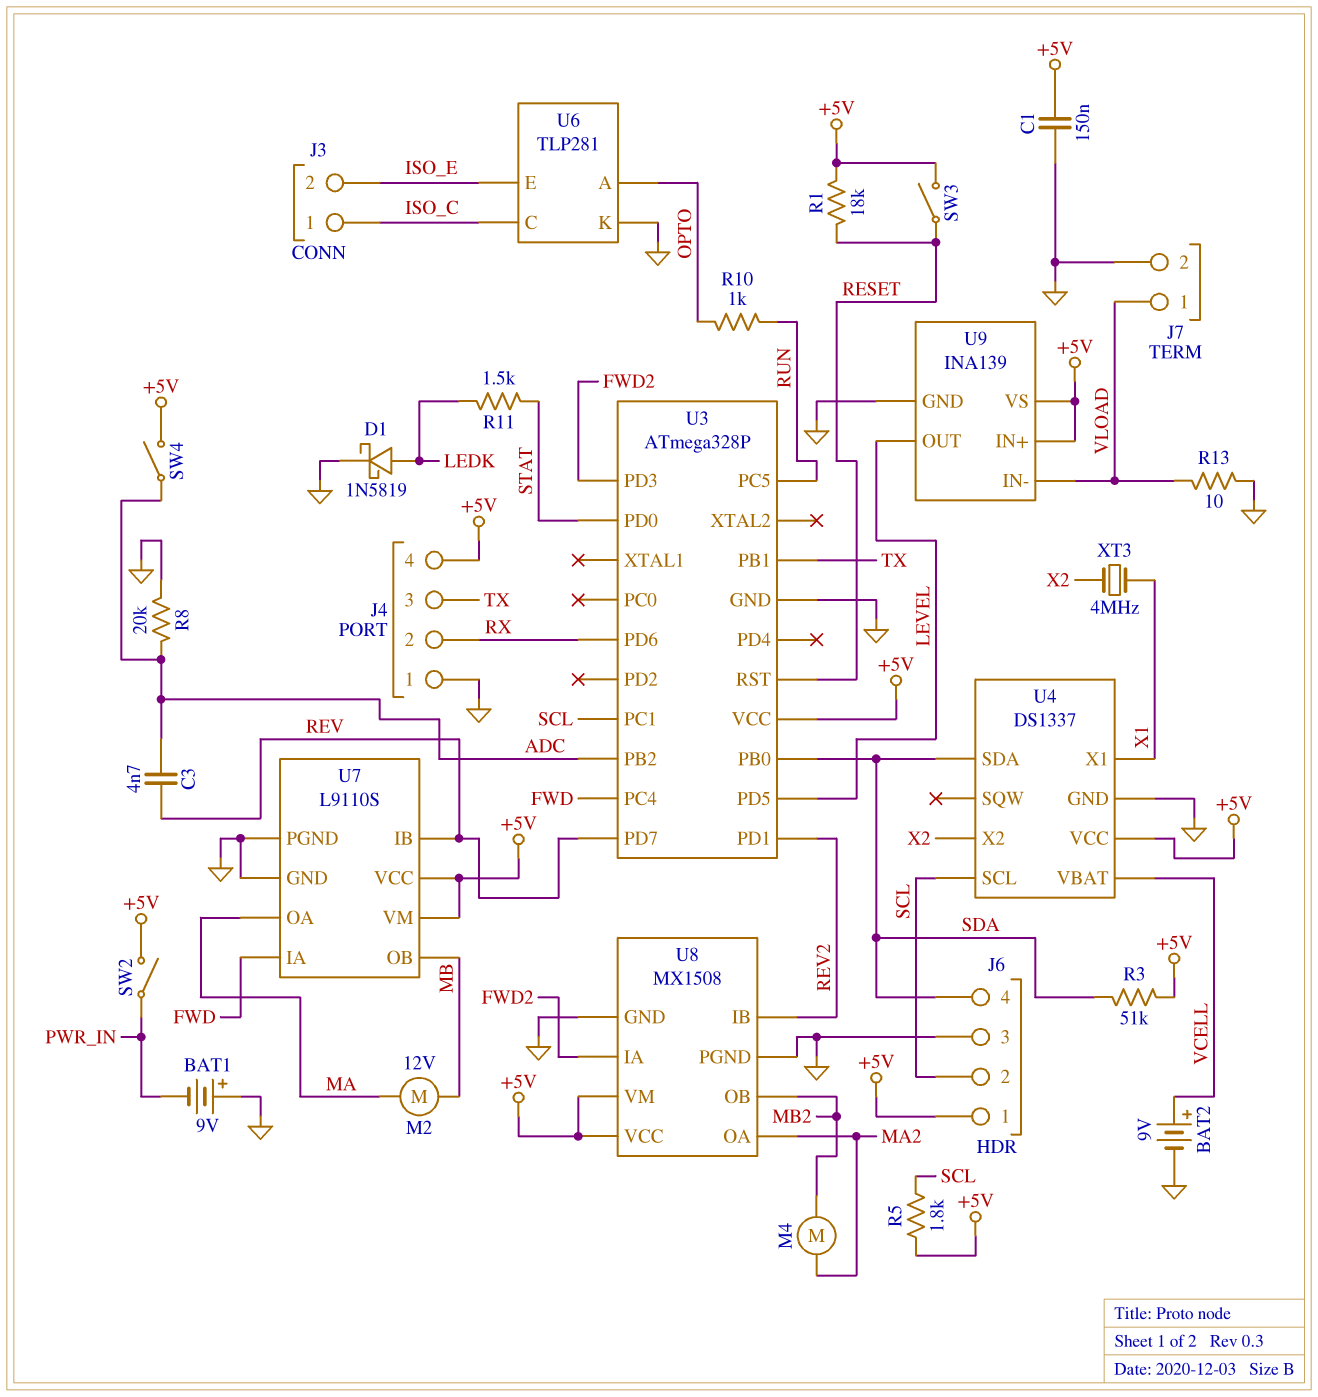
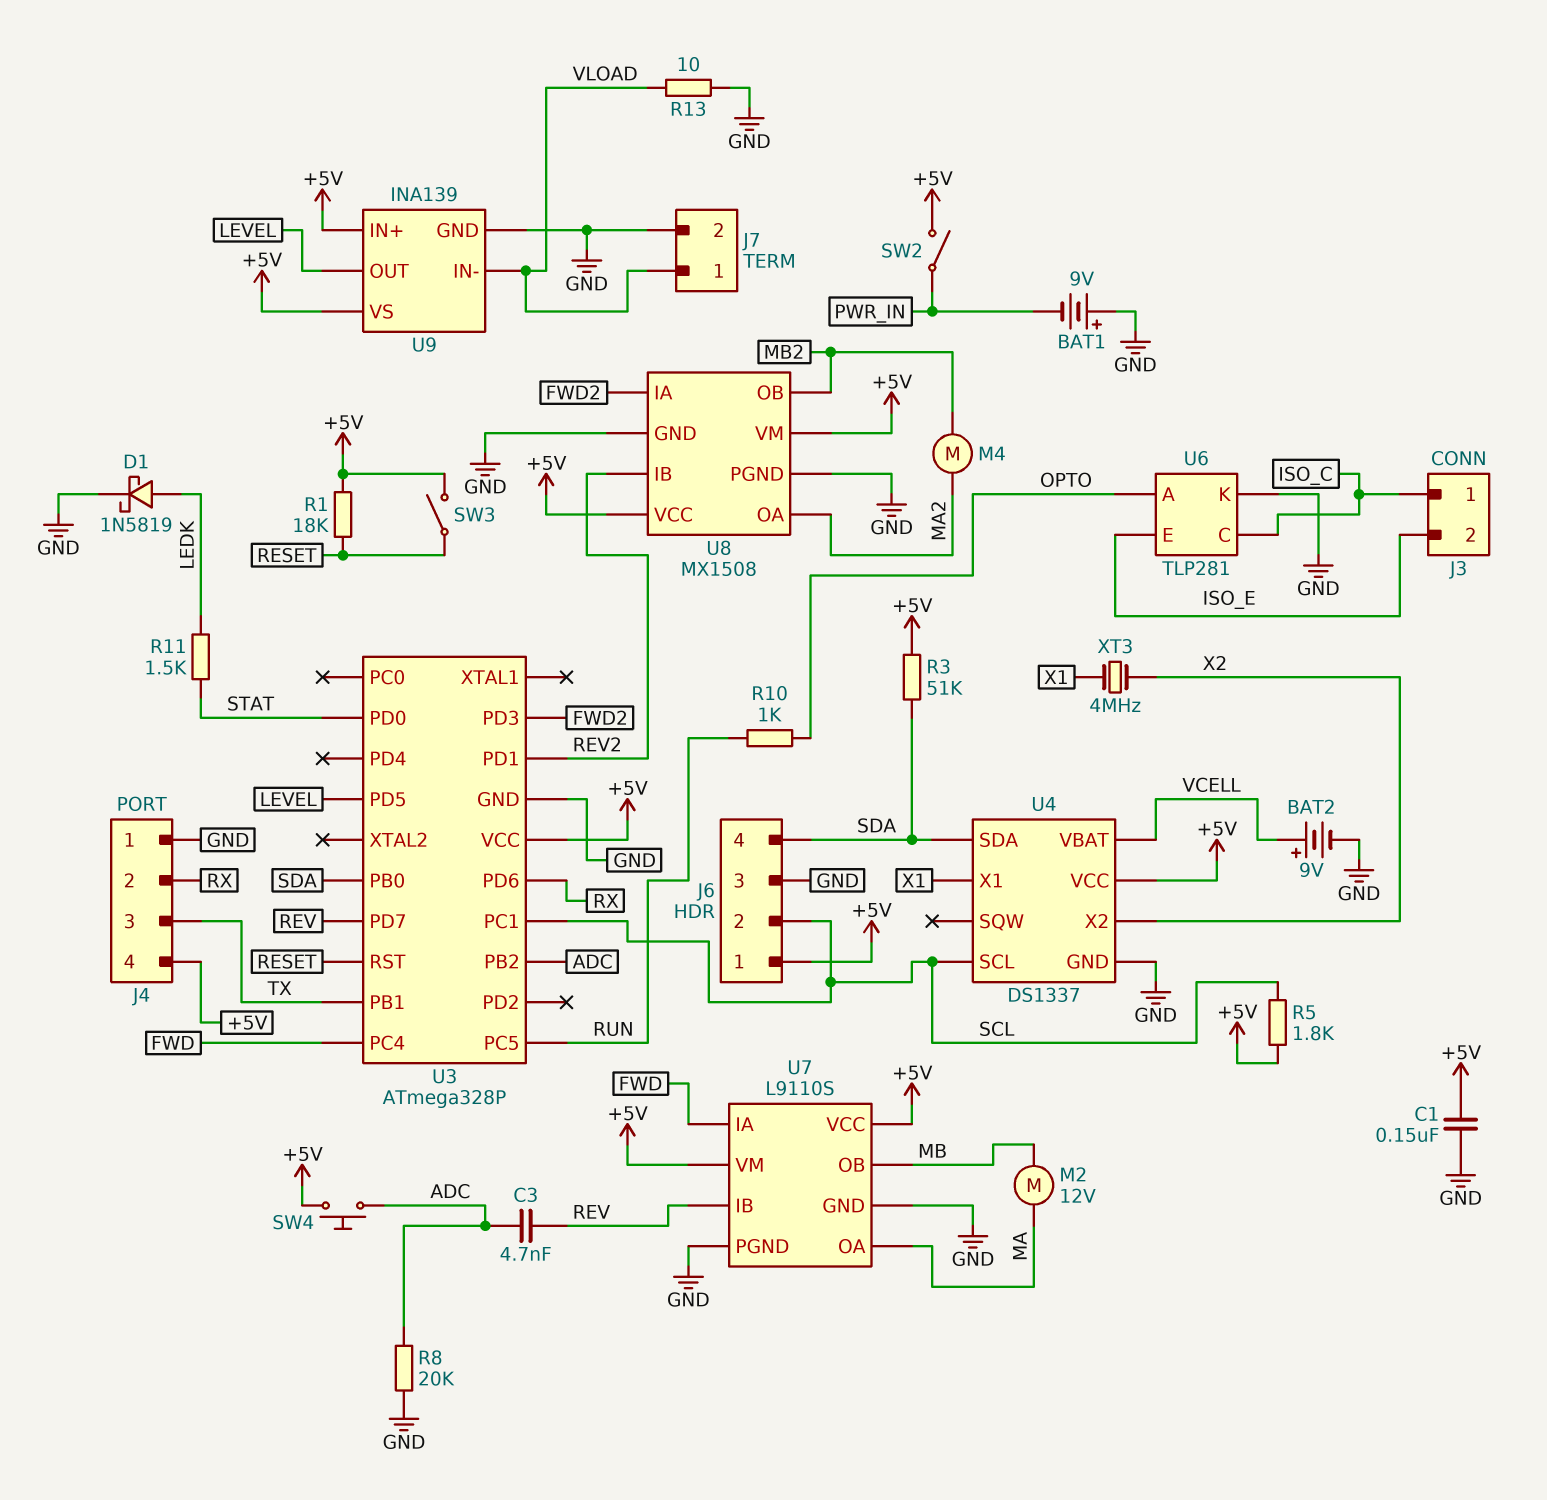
SW4: switch (+5V, ADC) -> button (+5V, ADC)

